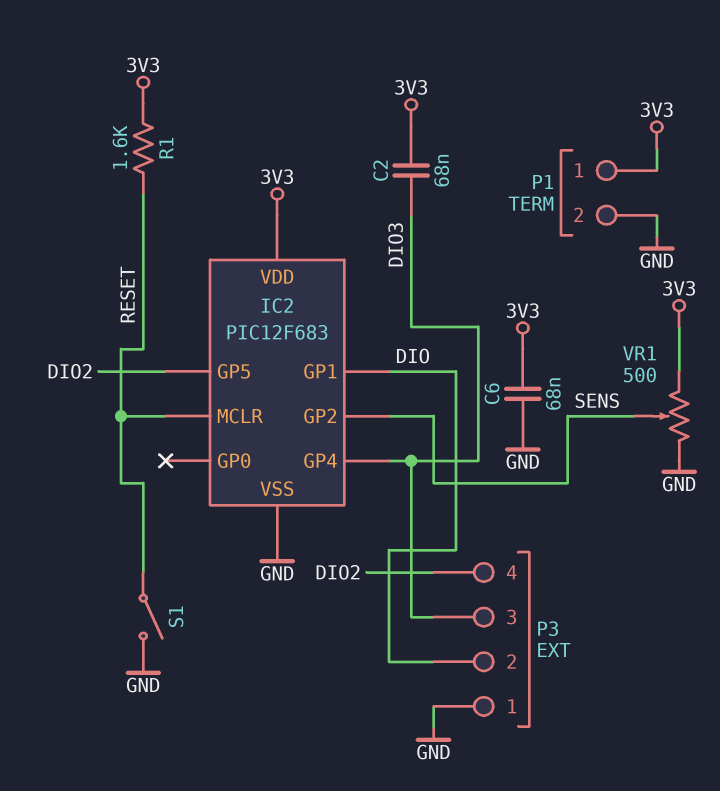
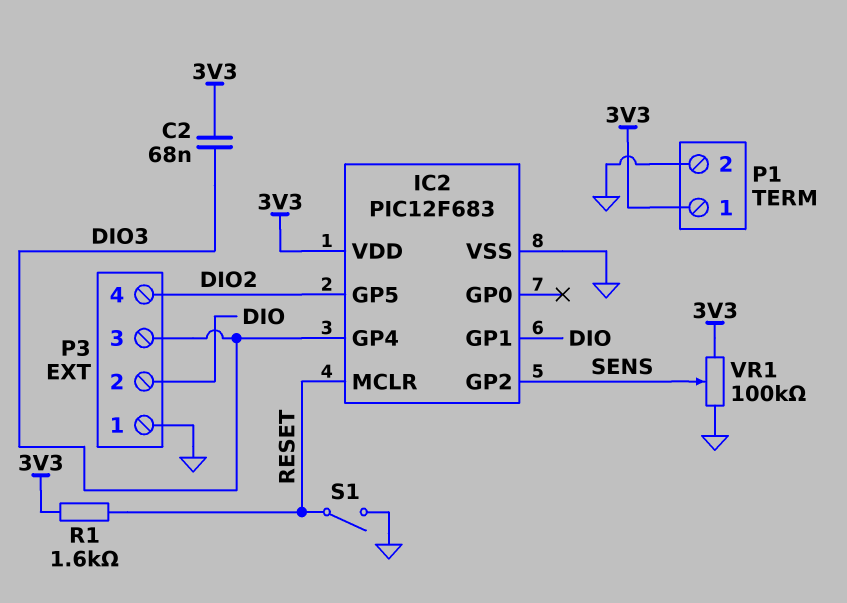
C6: 68nF (3V3, GND) -> none
VR1: 500 (3V3, GND, wiper SENS) -> 100k (3V3, GND, wiper SENS)

